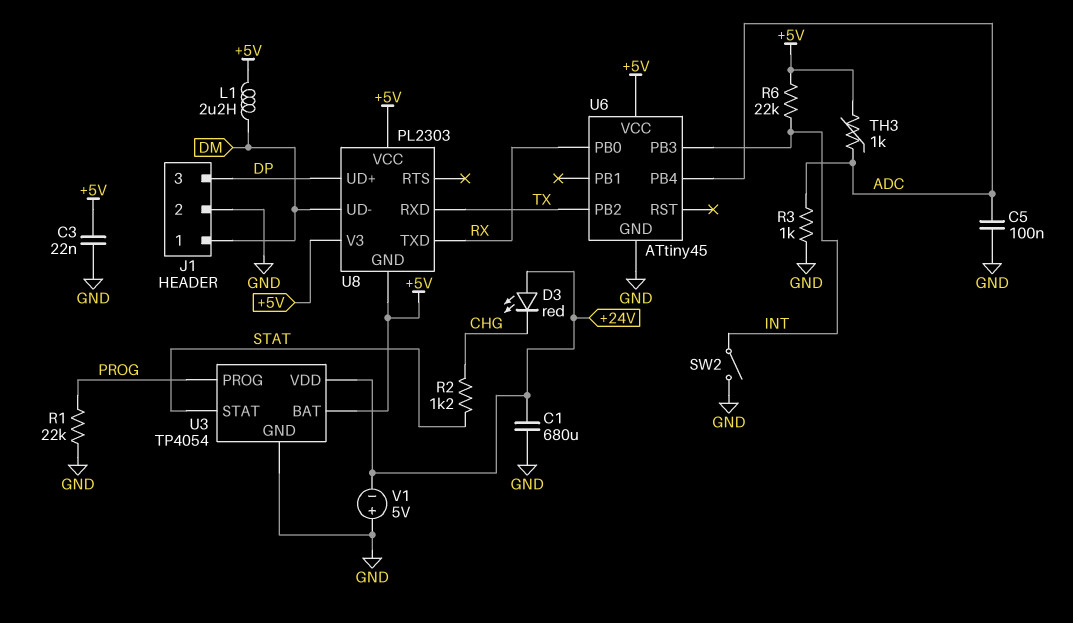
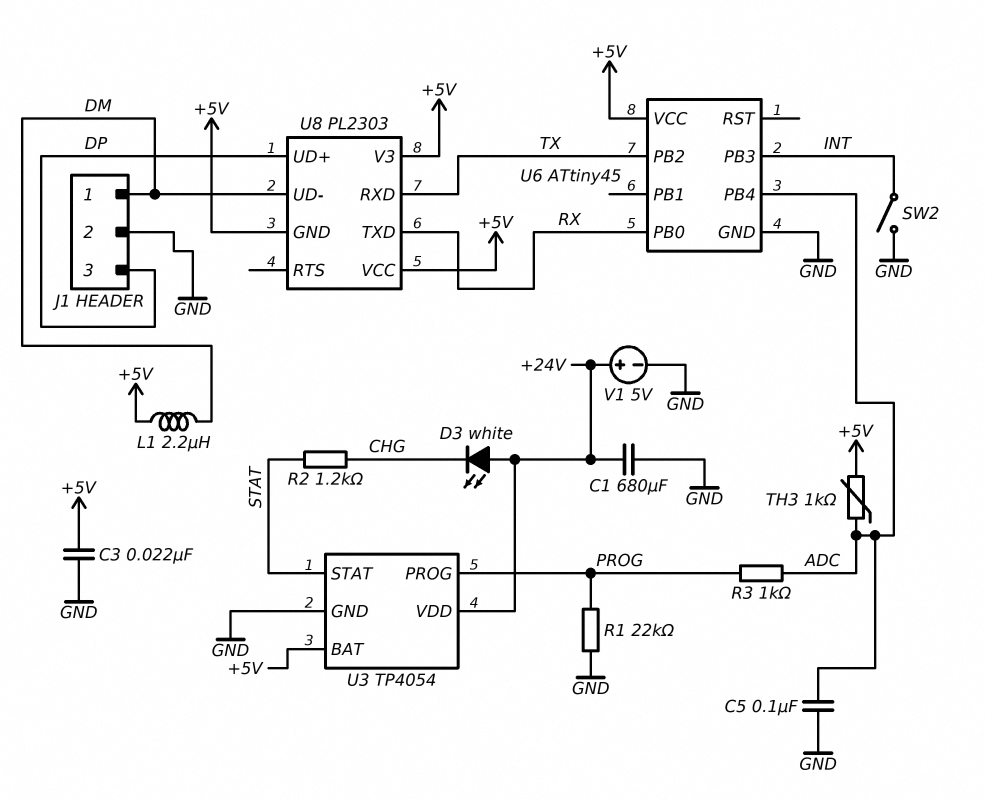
D3: LED red (A +24V, K CHG) -> LED white (A +24V, K CHG)
R3: 1k (ADC, GND) -> 1k (ADC, PROG)
R6: 22k (+5V, INT) -> none
V1: 5V (plus GND, minus +24V) -> 5V (plus +24V, minus GND)

